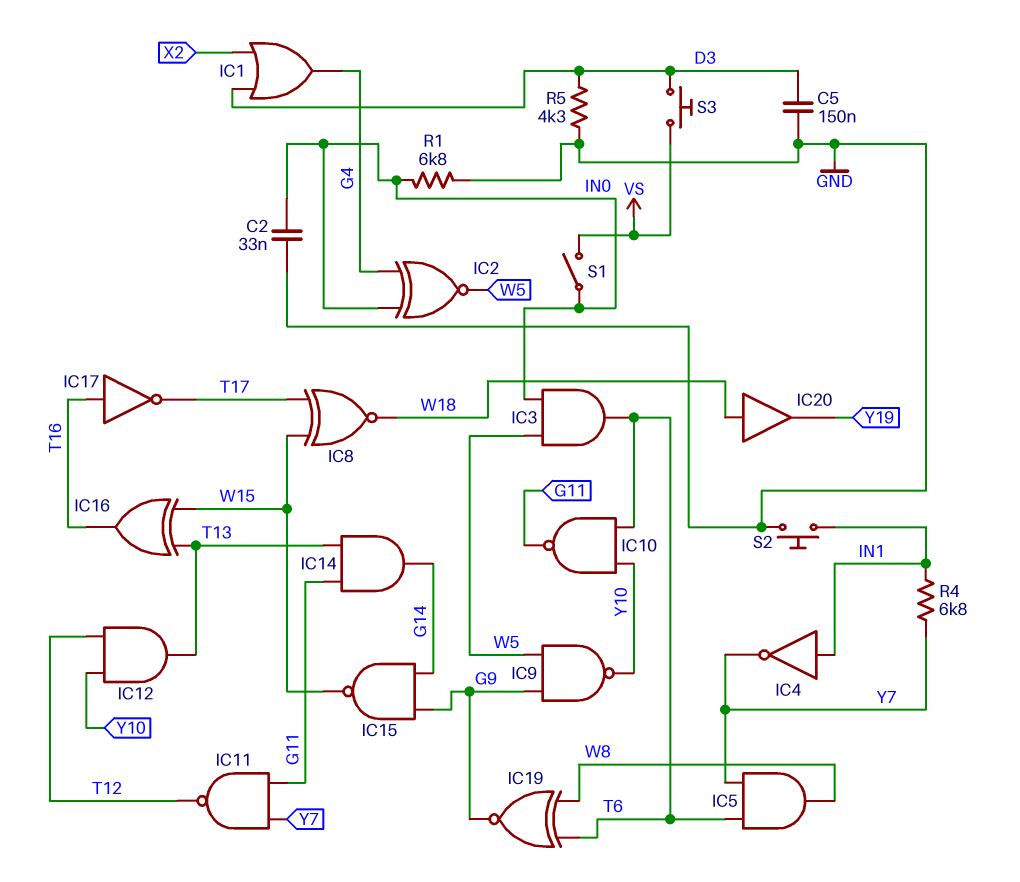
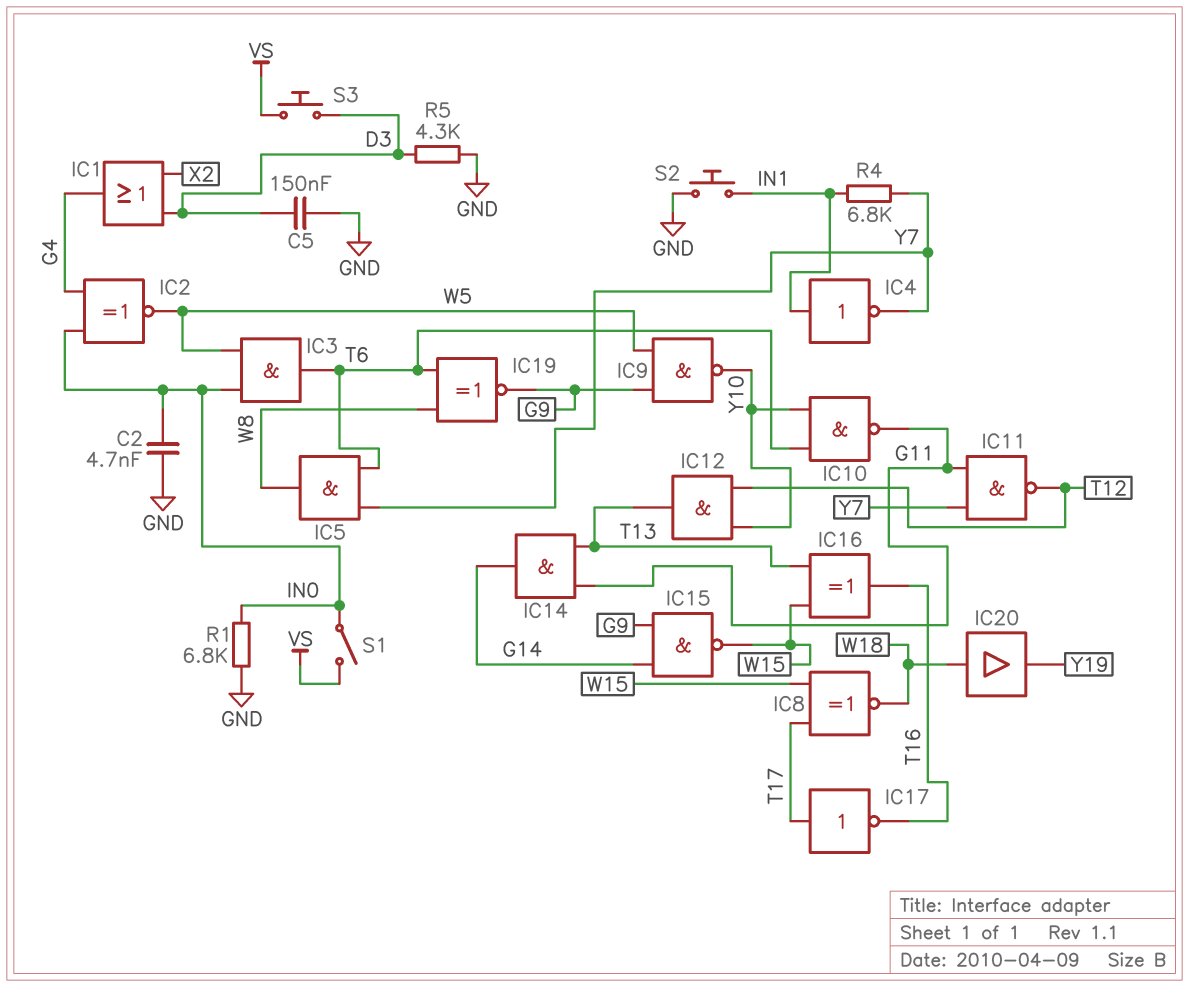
C2: 33nF (GND, IN0) -> 4.7nF (GND, IN0)
IC17: NOT (in T16, out T17) -> NOT (in T17, out T16)

